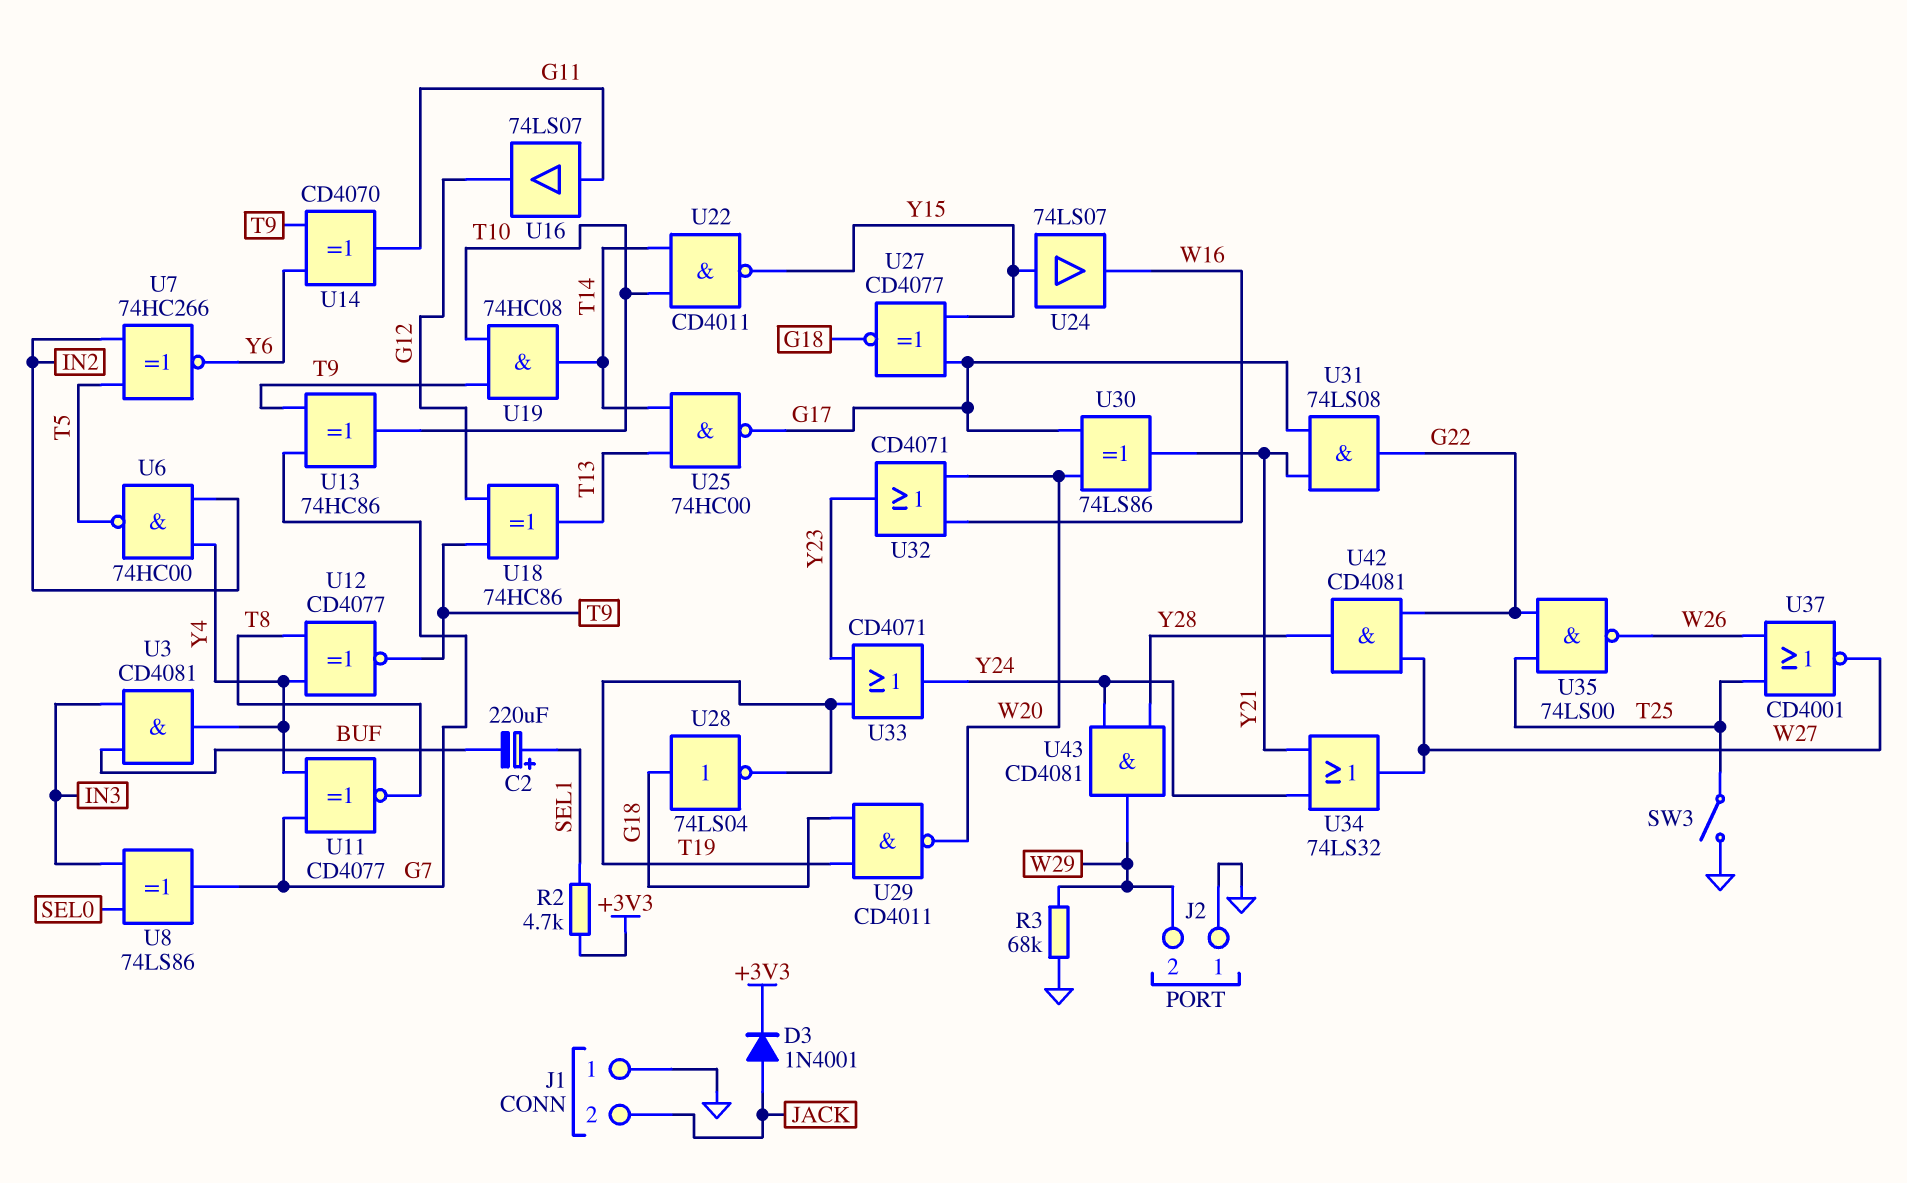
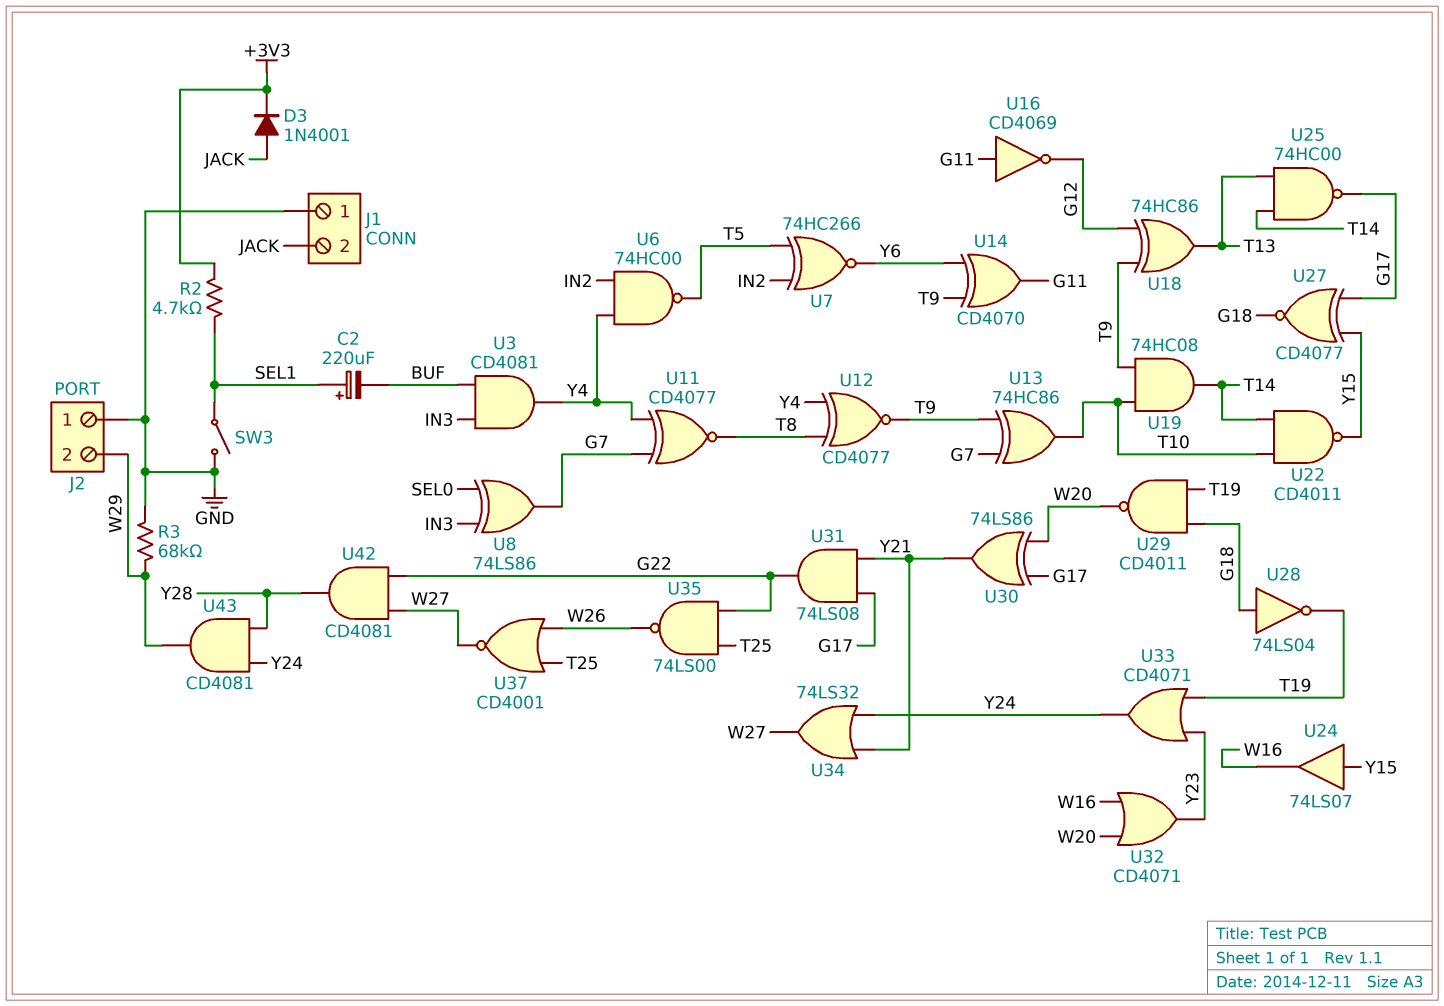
SW3: switch (GND, T25) -> switch (GND, SEL1)
U16: buffer 74LS07 (in G11, out G12) -> NOT CD4069 (in G11, out G12)

